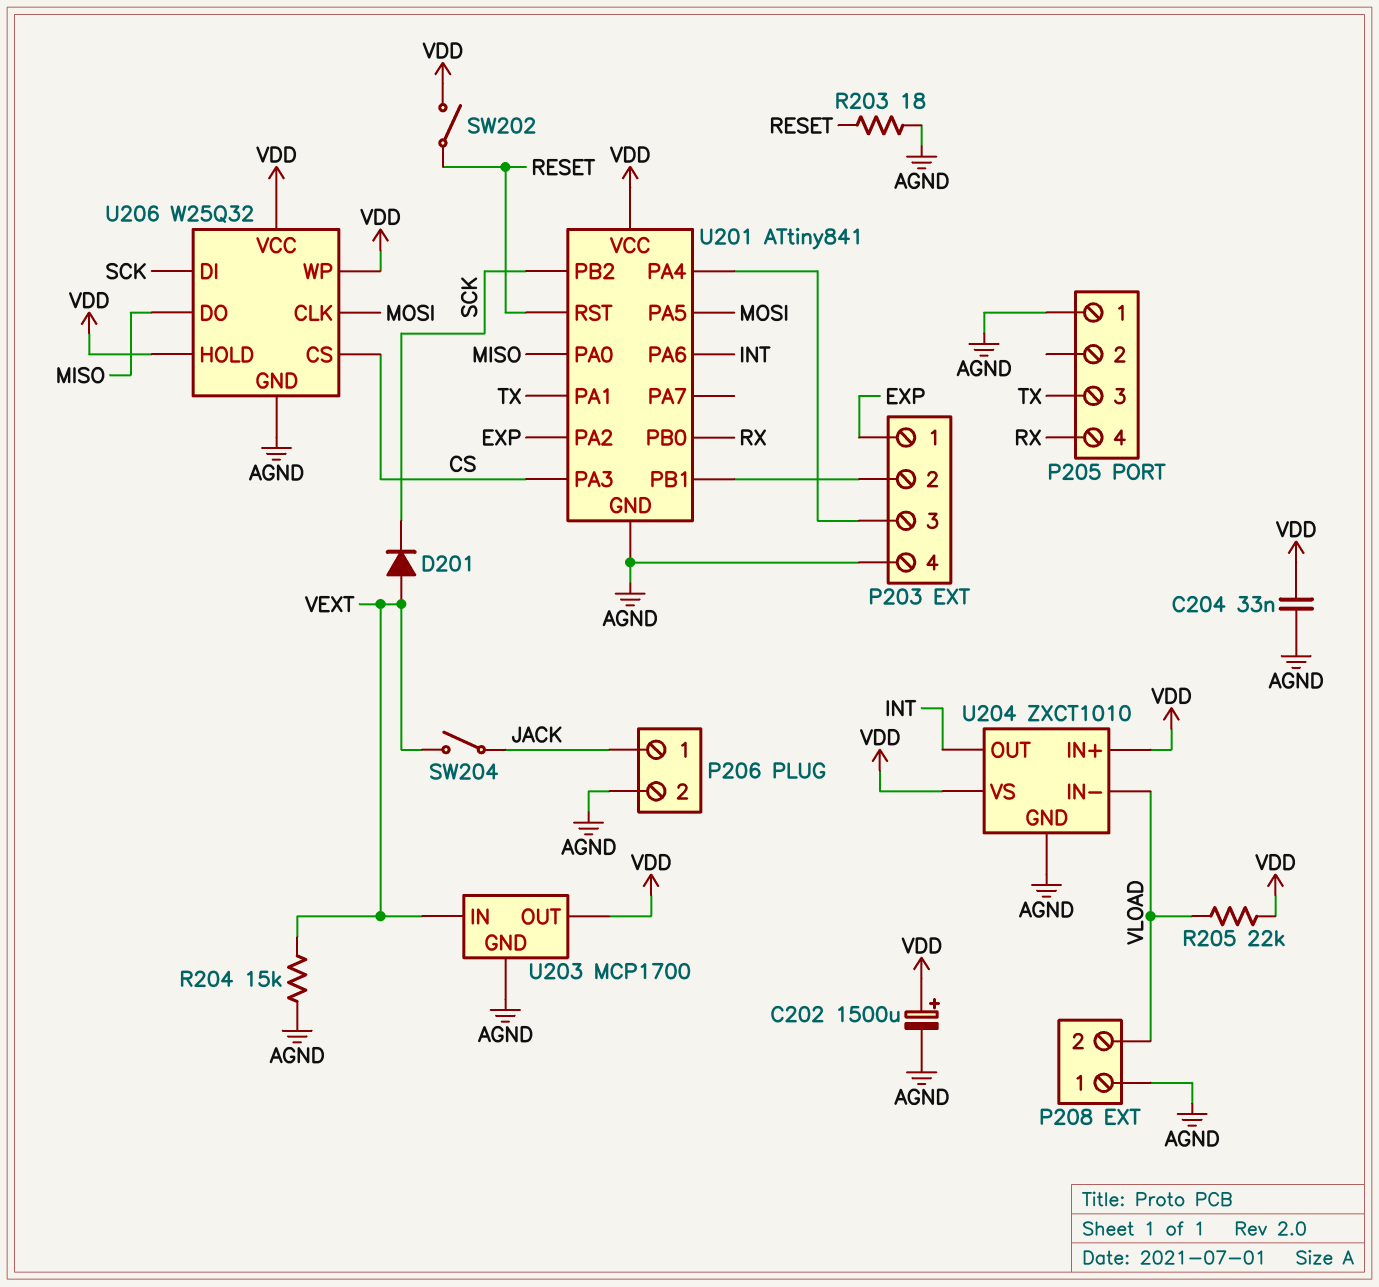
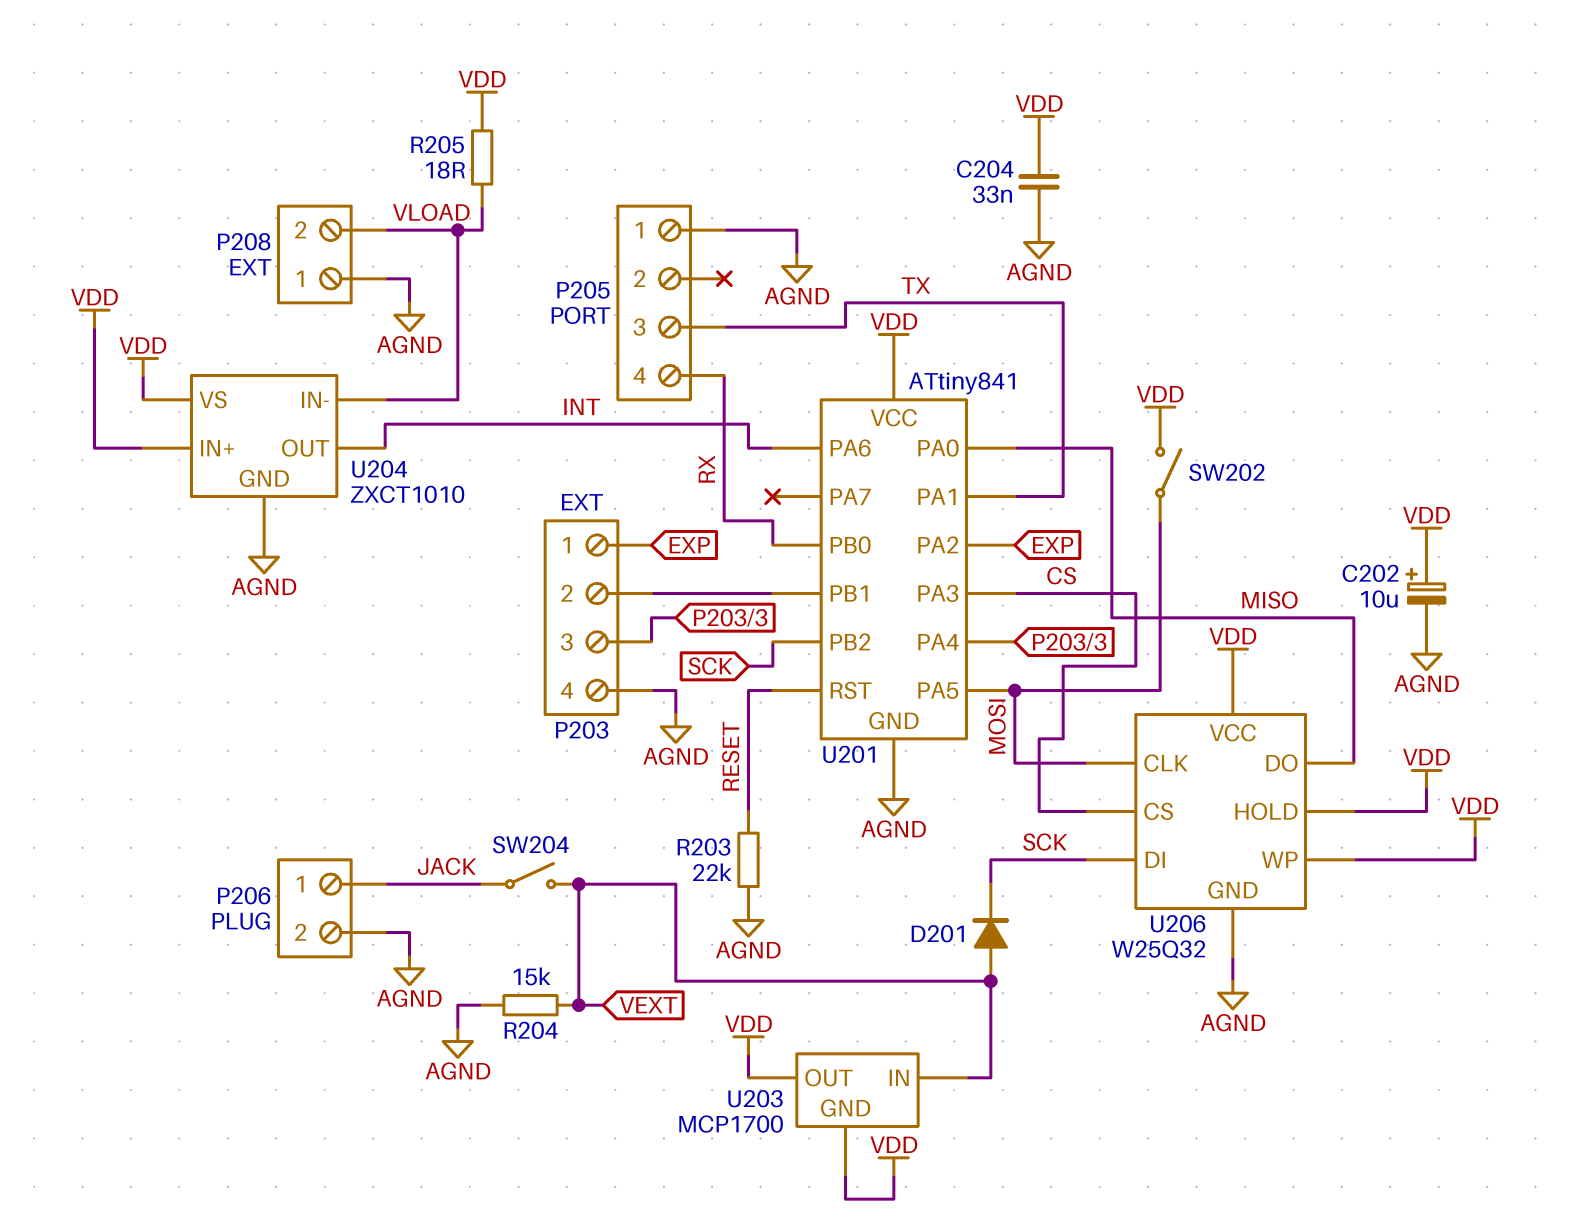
C202: 1500uF (plus VDD, minus AGND) -> 10uF (plus VDD, minus AGND)
R203: 18 (AGND, RESET) -> 22k (AGND, RESET)
R205: 22k (VDD, VLOAD) -> 18 (VDD, VLOAD)
SW202: switch (RESET, VDD) -> switch (MOSI, VDD)
U203 pin GND: AGND -> VDD

